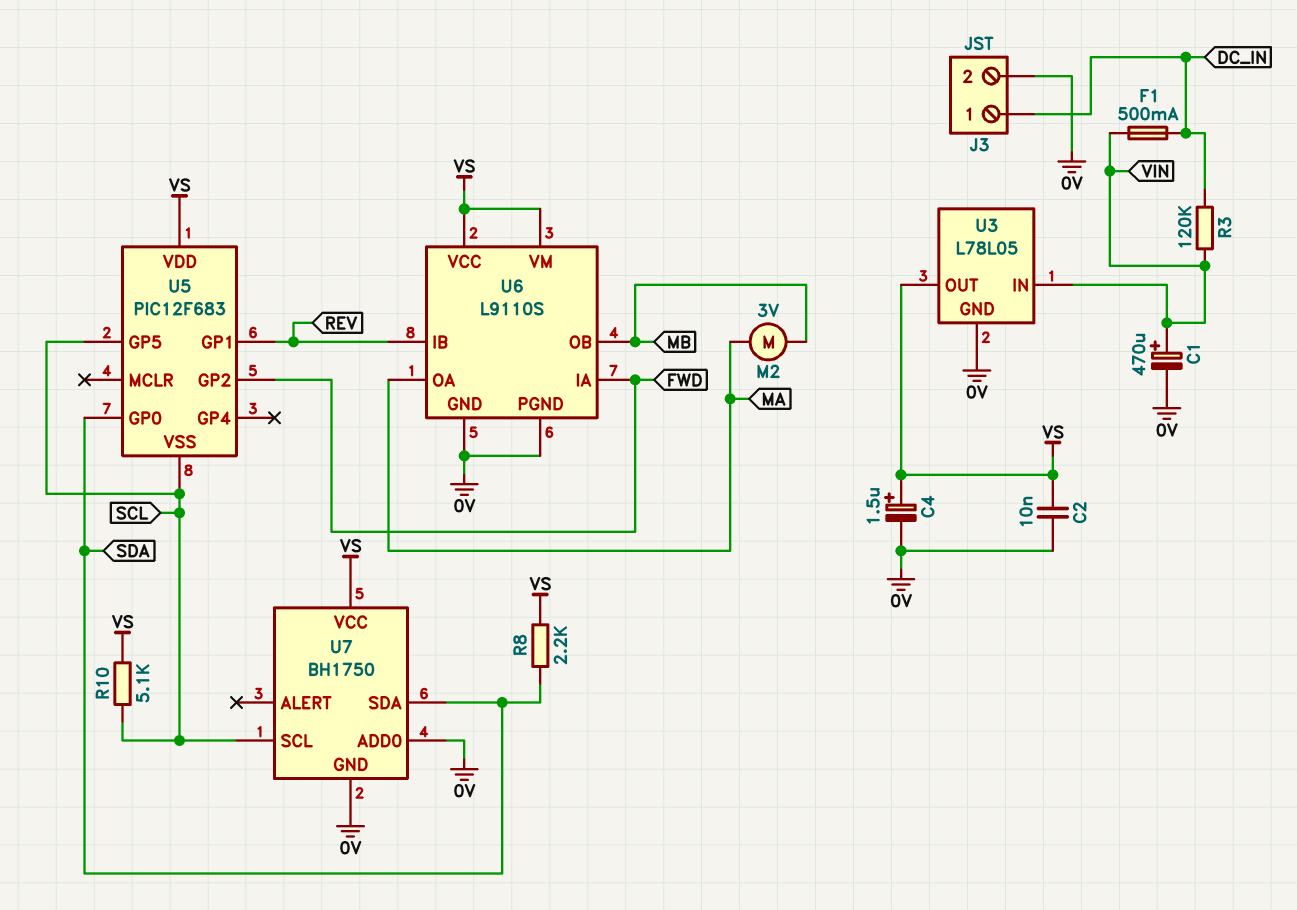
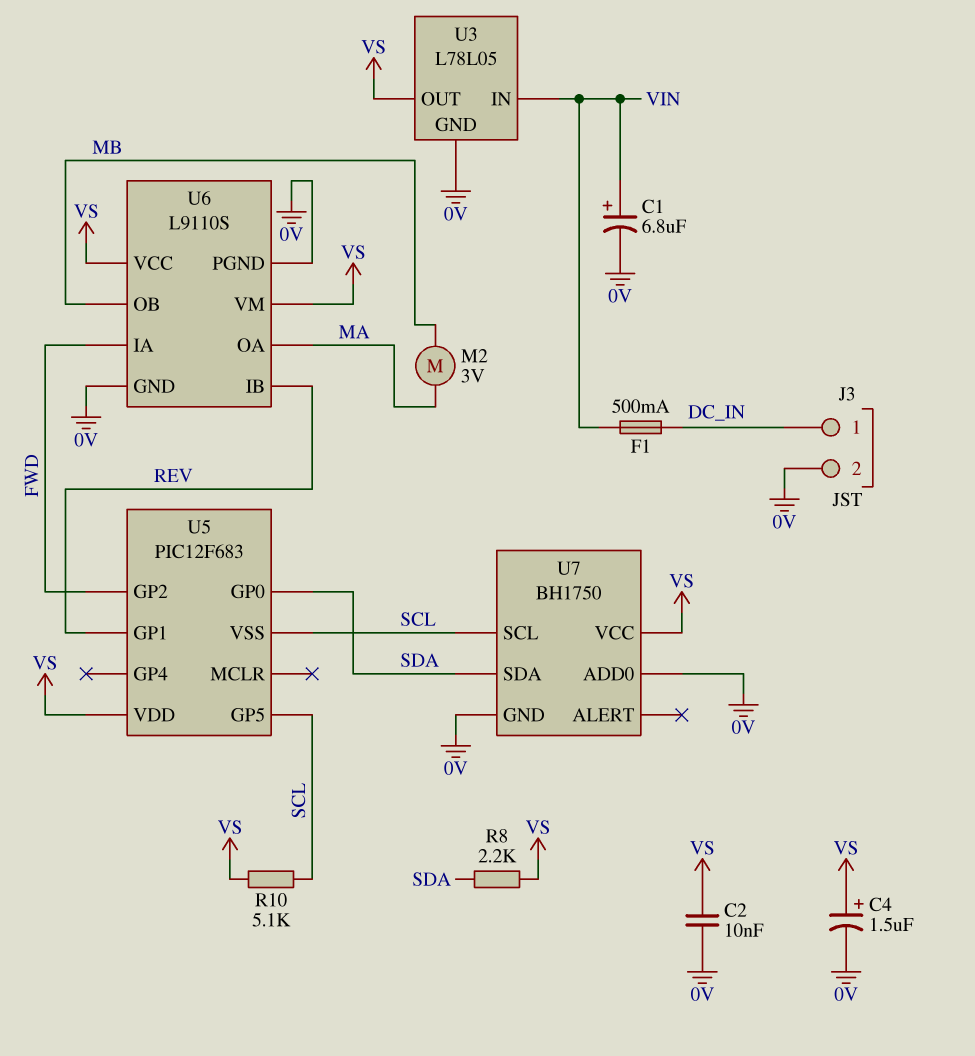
C1: 470uF (plus VIN, minus 0V) -> 6.8uF (plus VIN, minus 0V)
R3: 120k (DC_IN, VIN) -> none

